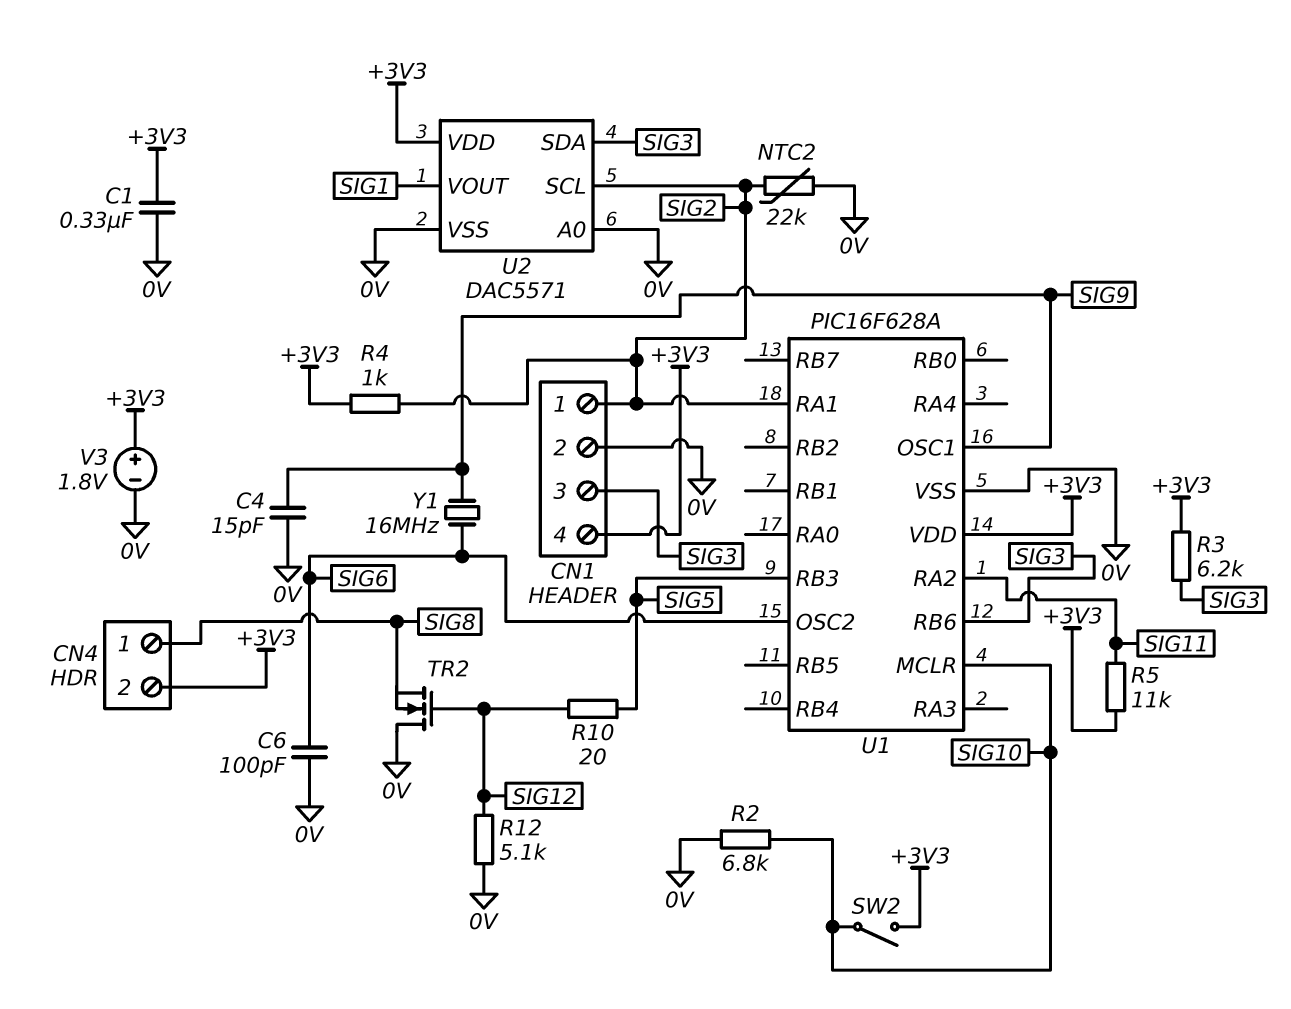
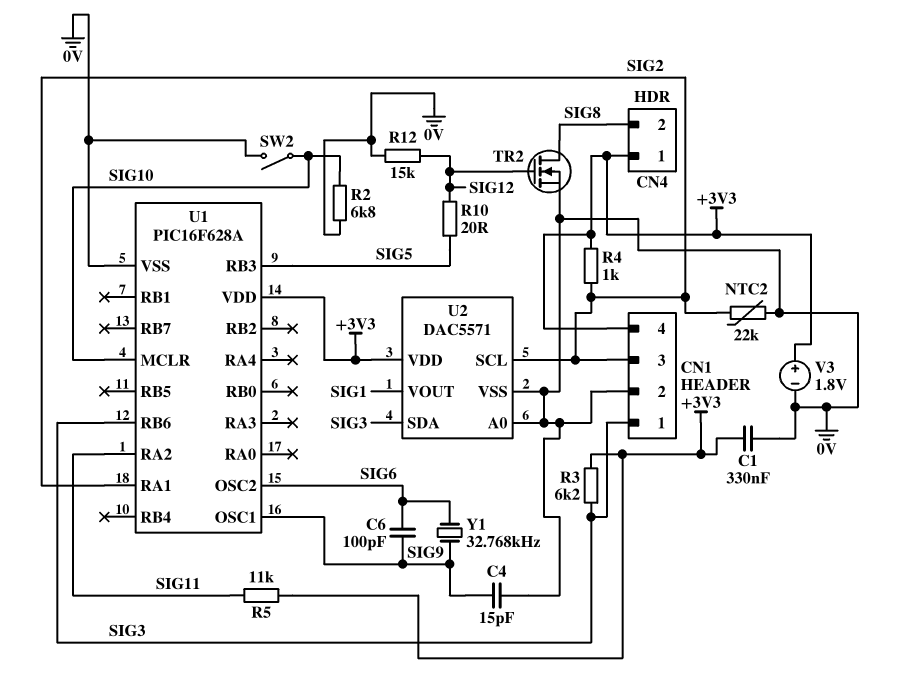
C6: 100pF (0V, SIG6) -> 100pF (SIG6, SIG9)
CN1 pin 1: SIG2 -> SIG3
CN1 pin 3: SIG3 -> SIG2
CN4 pin 1: SIG8 -> +3V3
CN4 pin 2: +3V3 -> SIG8
R12: 5.1k (0V, SIG12) -> 15k (0V, SIG12)
SW2: switch (+3V3, SIG10) -> switch (0V, SIG10)
TR2: NMOS (G SIG12, D 0V, S SIG8) -> NMOS (G SIG12, D SIG8, S 0V)
Y1: 16MHz (SIG6, SIG9) -> 32.768kHz (SIG6, SIG9)

